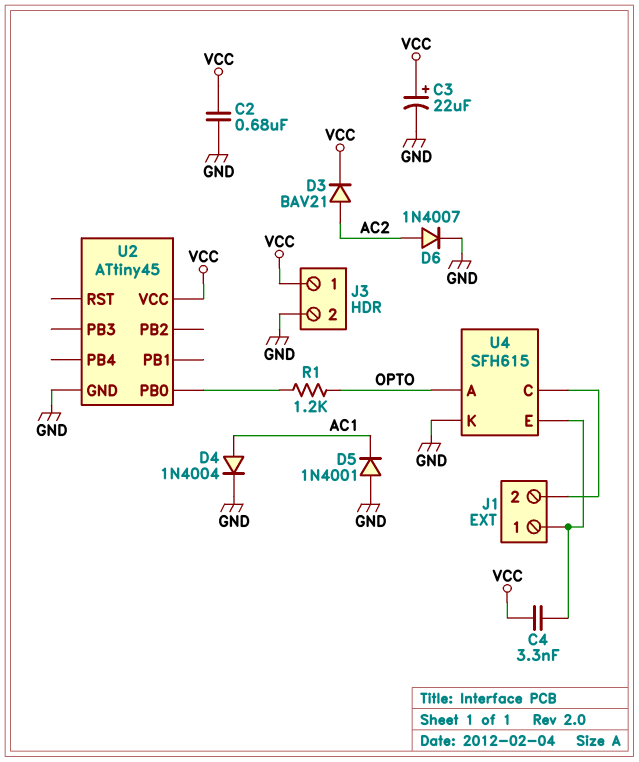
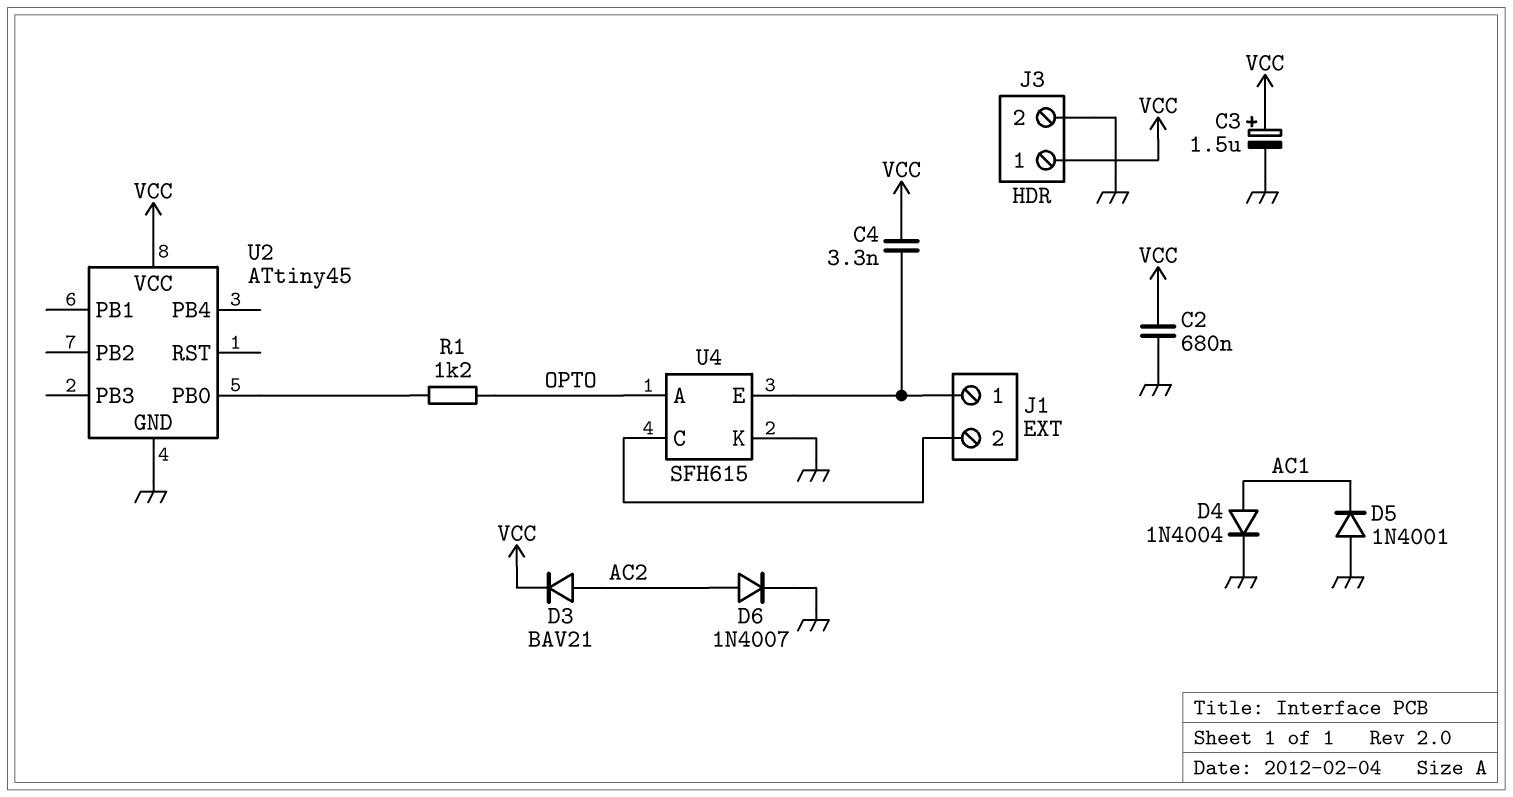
C3: 22uF (plus VCC, minus GND) -> 1.5uF (plus VCC, minus GND)

